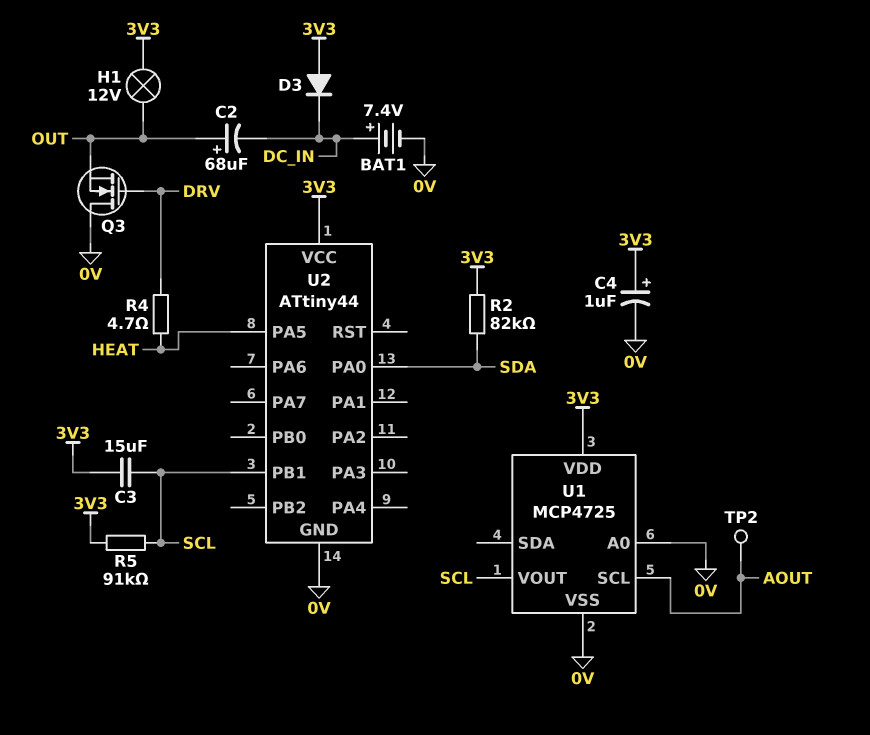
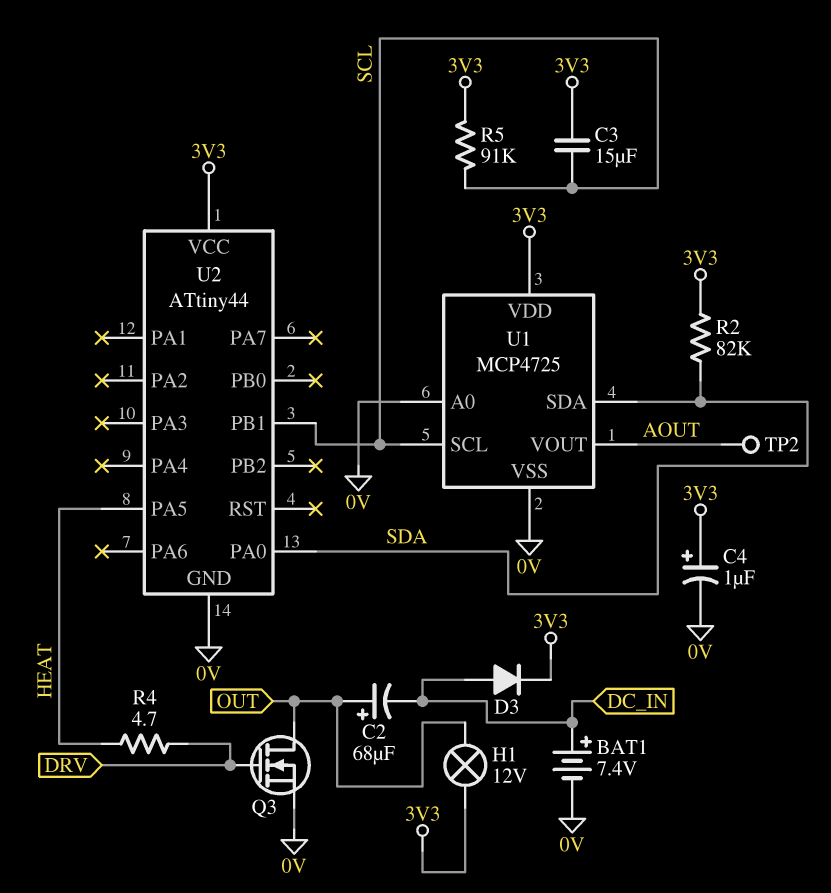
D3: diode (A 3V3, K DC_IN) -> diode (A DC_IN, K 3V3)
Q3: NMOS (G DRV, D 0V, S OUT) -> NMOS (G DRV, D OUT, S 0V)
U1 pin SCL: AOUT -> SCL
U1 pin SDA: none -> SDA
U1 pin VOUT: SCL -> AOUT

